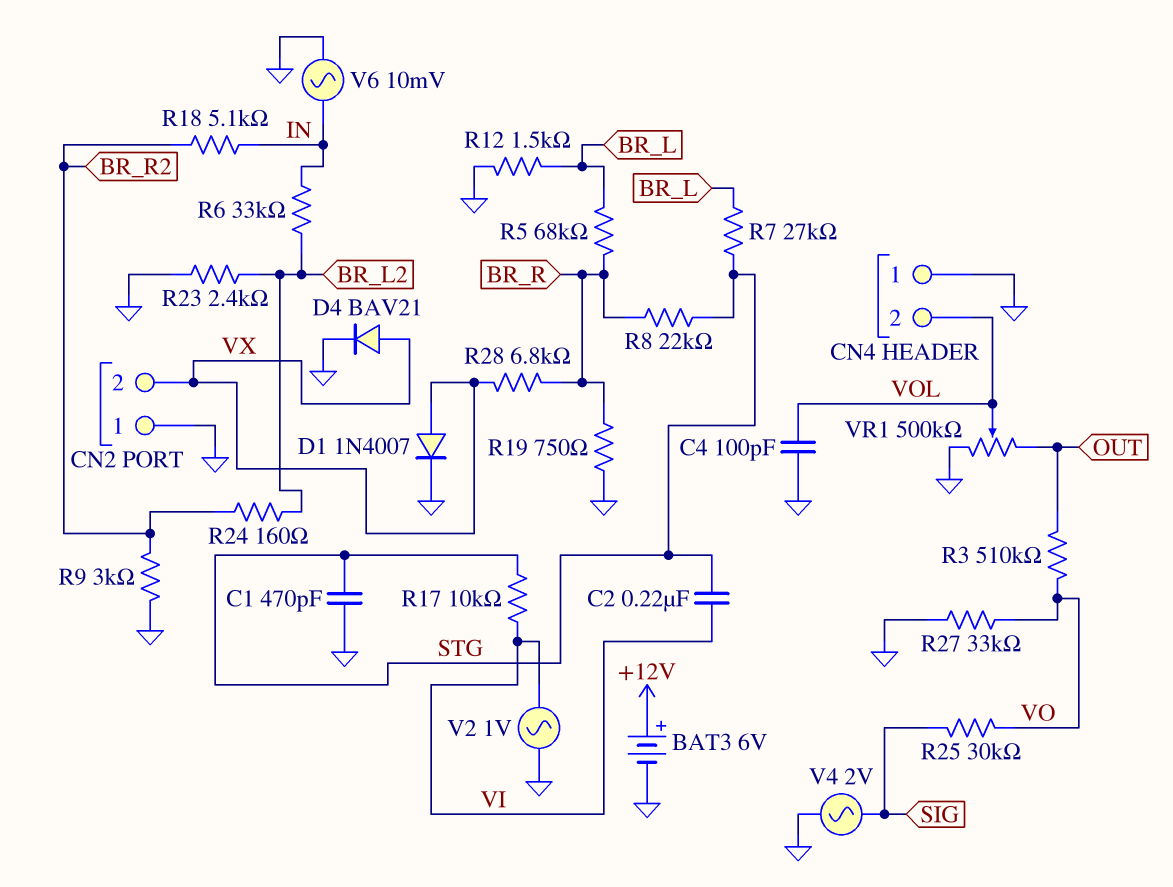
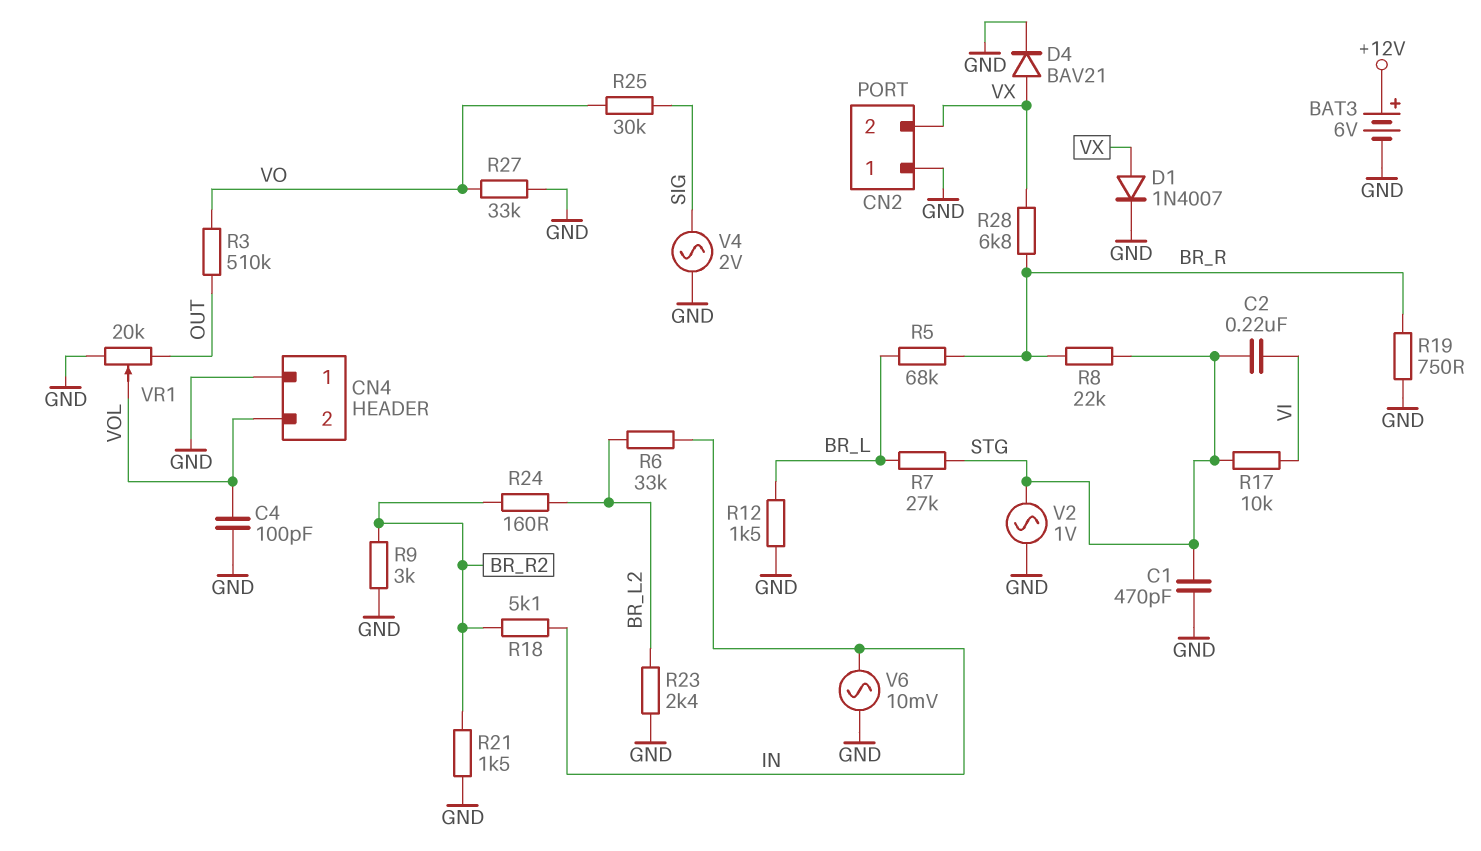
R21: none -> 1.5k (BR_R2, GND)
V2: AC 1V (GND, VI) -> AC 1V (GND, STG)
VR1: 500k (GND, OUT, wiper VOL) -> 20k (GND, OUT, wiper VOL)

